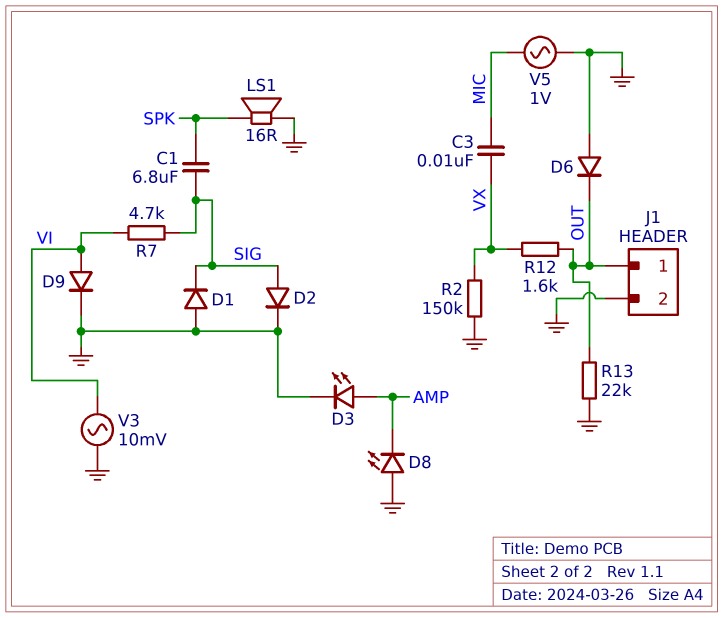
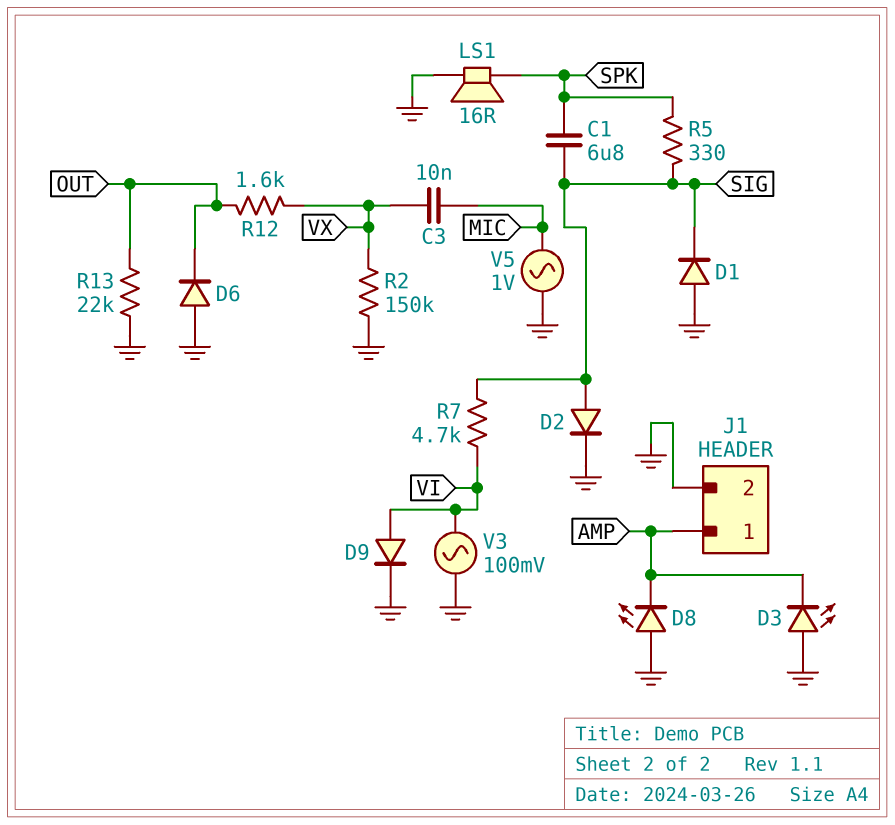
D3: LED (A AMP, K GND) -> LED (A GND, K AMP)
J1 pin 1: OUT -> AMP
R5: none -> 330 (SIG, SPK)
V3: AC 10mV (GND, VI) -> AC 100mV (GND, VI)

